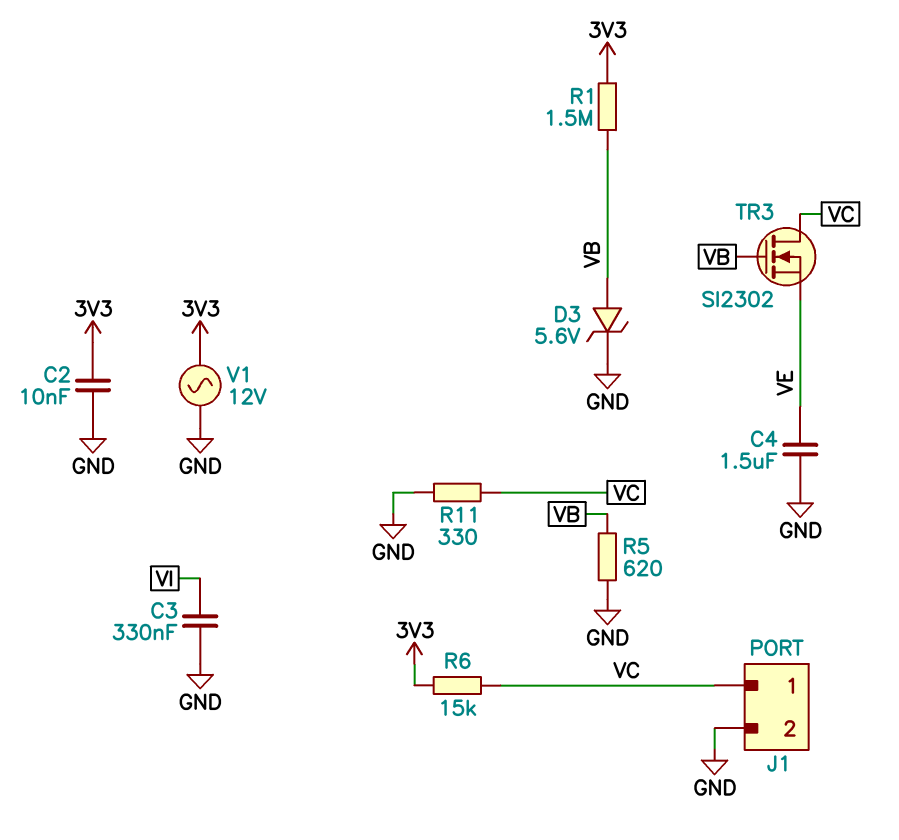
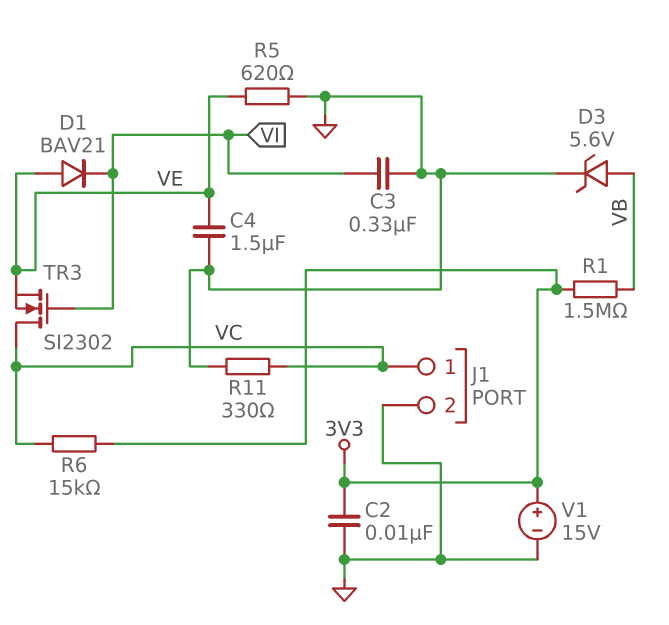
D1: none -> diode BAV21 (A VE, K VI)
R5: 620 (GND, VB) -> 620 (GND, VE)
TR3: NMOS SI2302 (G VB, D VC, S VE) -> NMOS SI2302 (G VI, D VC, S VE)
V1: AC 12V (3V3, GND) -> 15V (plus 3V3, minus GND)

